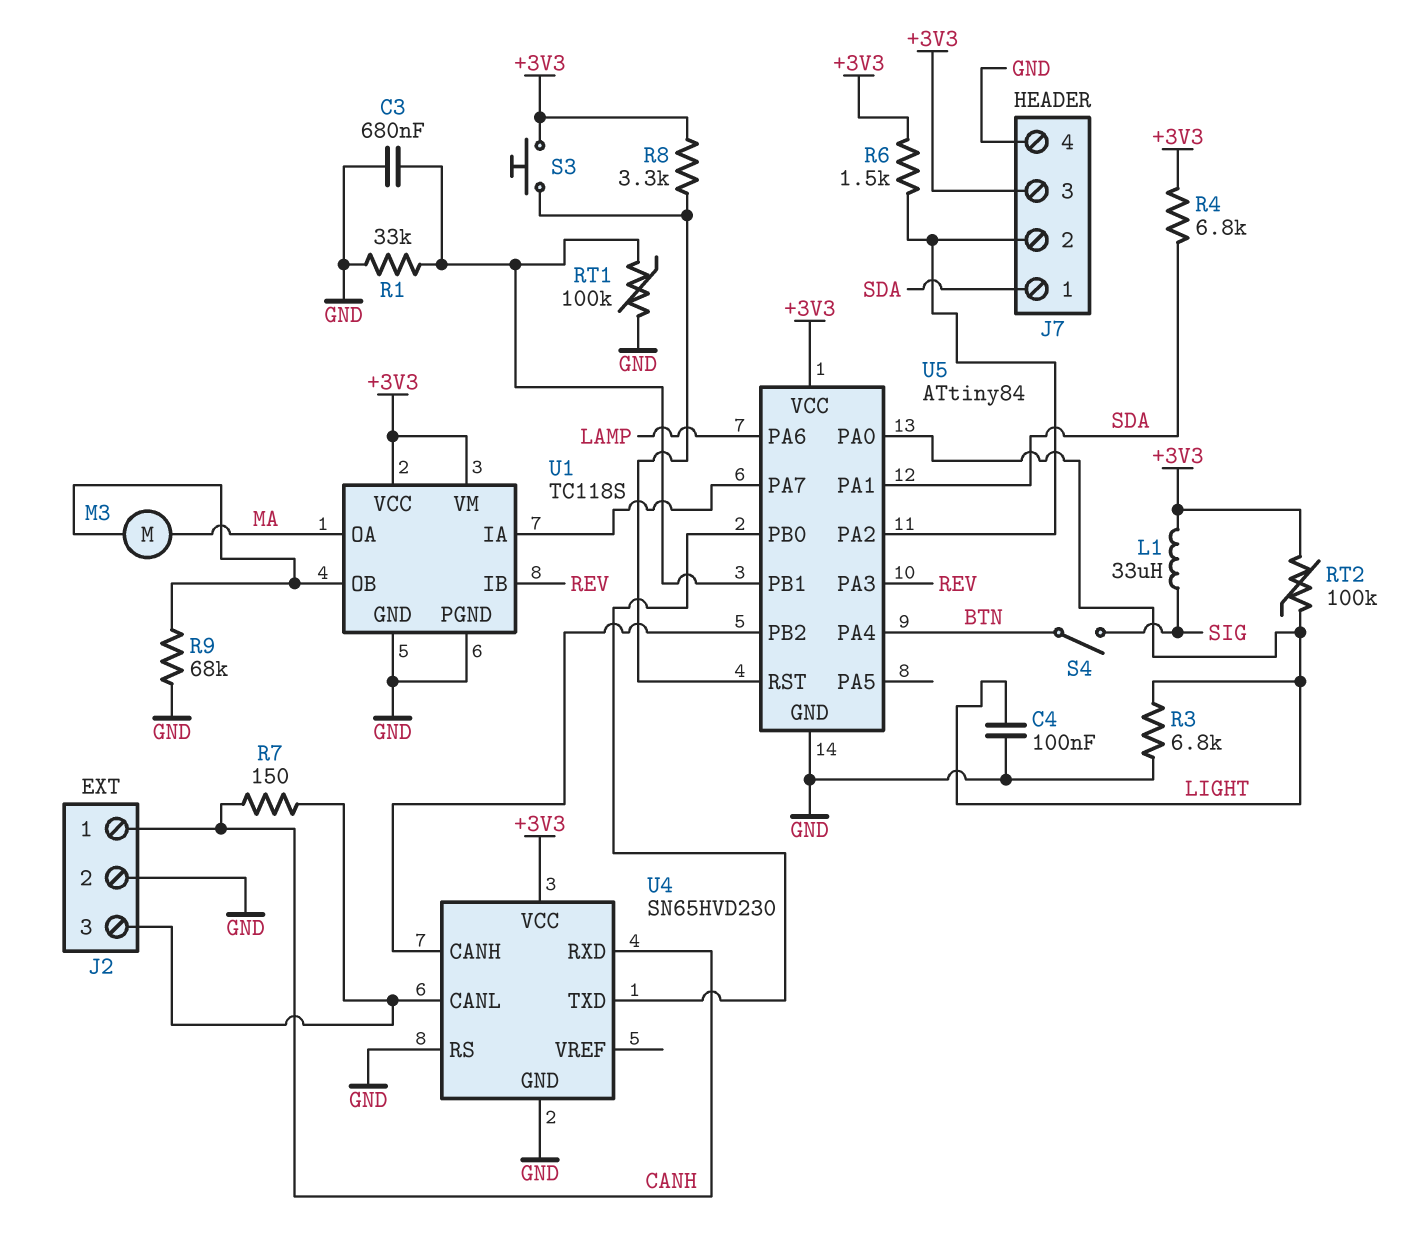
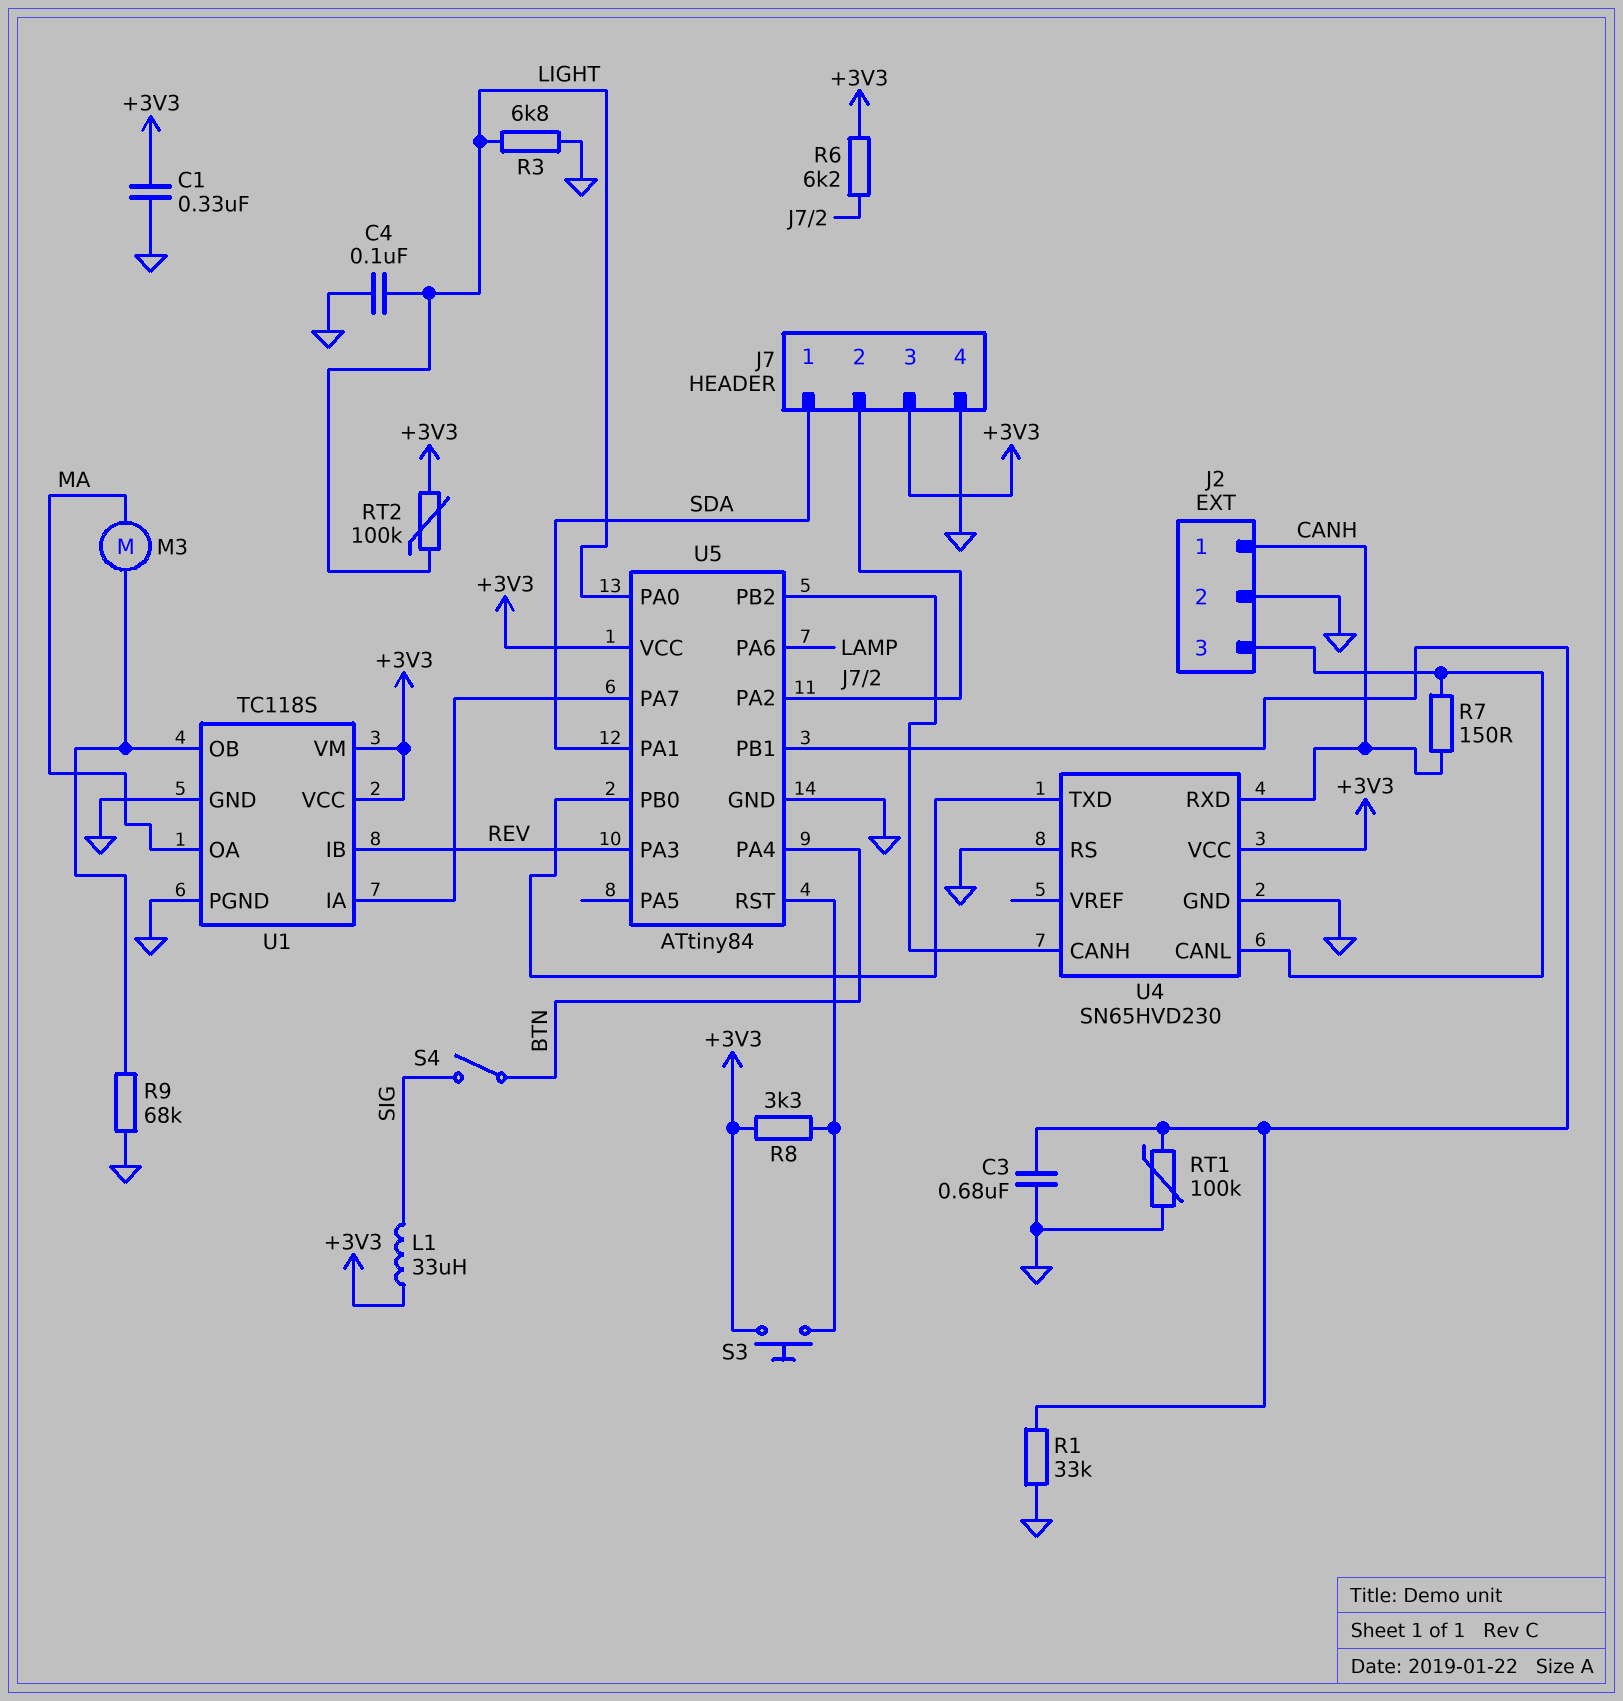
C1: none -> 330nF (+3V3, GND)
R4: 6.8k (+3V3, SDA) -> none
R6: 1.5k (+3V3, J7/2) -> 6.2k (+3V3, J7/2)

